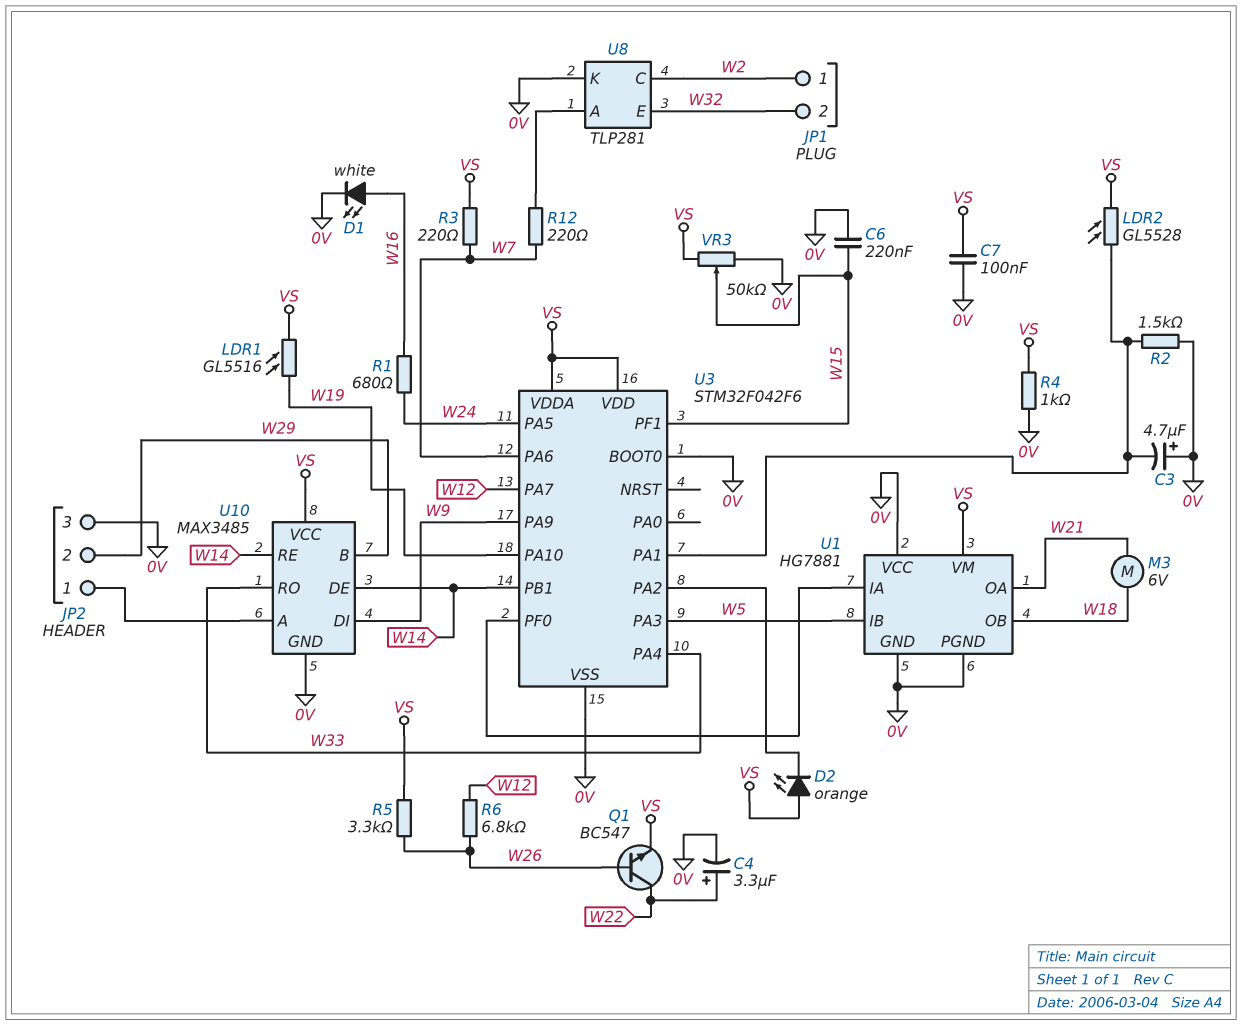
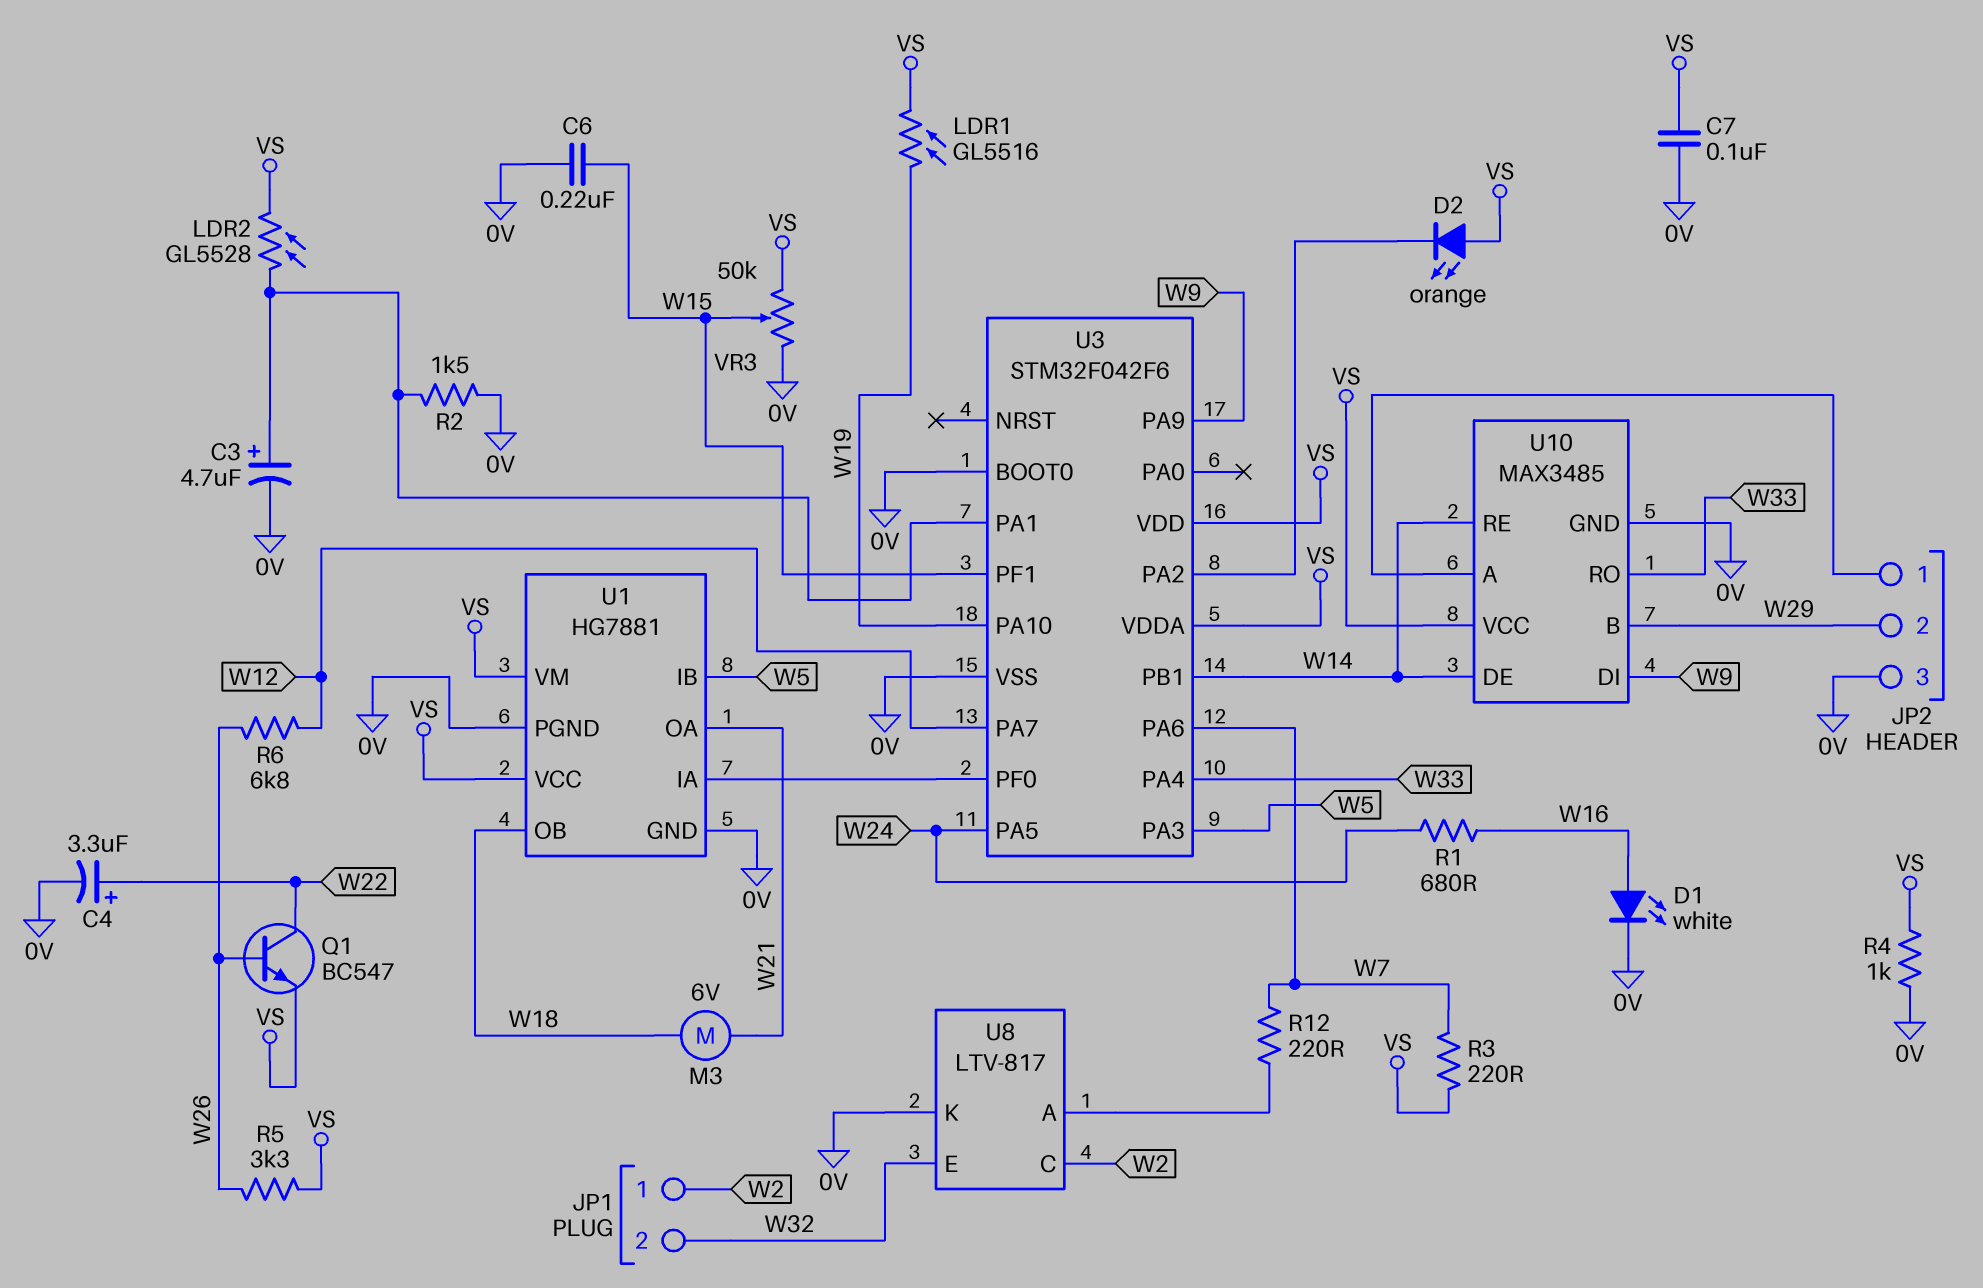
C3: 4.7uF (plus 0V, minus U3/PA1) -> 4.7uF (plus U3/PA1, minus 0V)
U1 pin VCC: 0V -> VS
U8: TLP281 -> LTV-817

